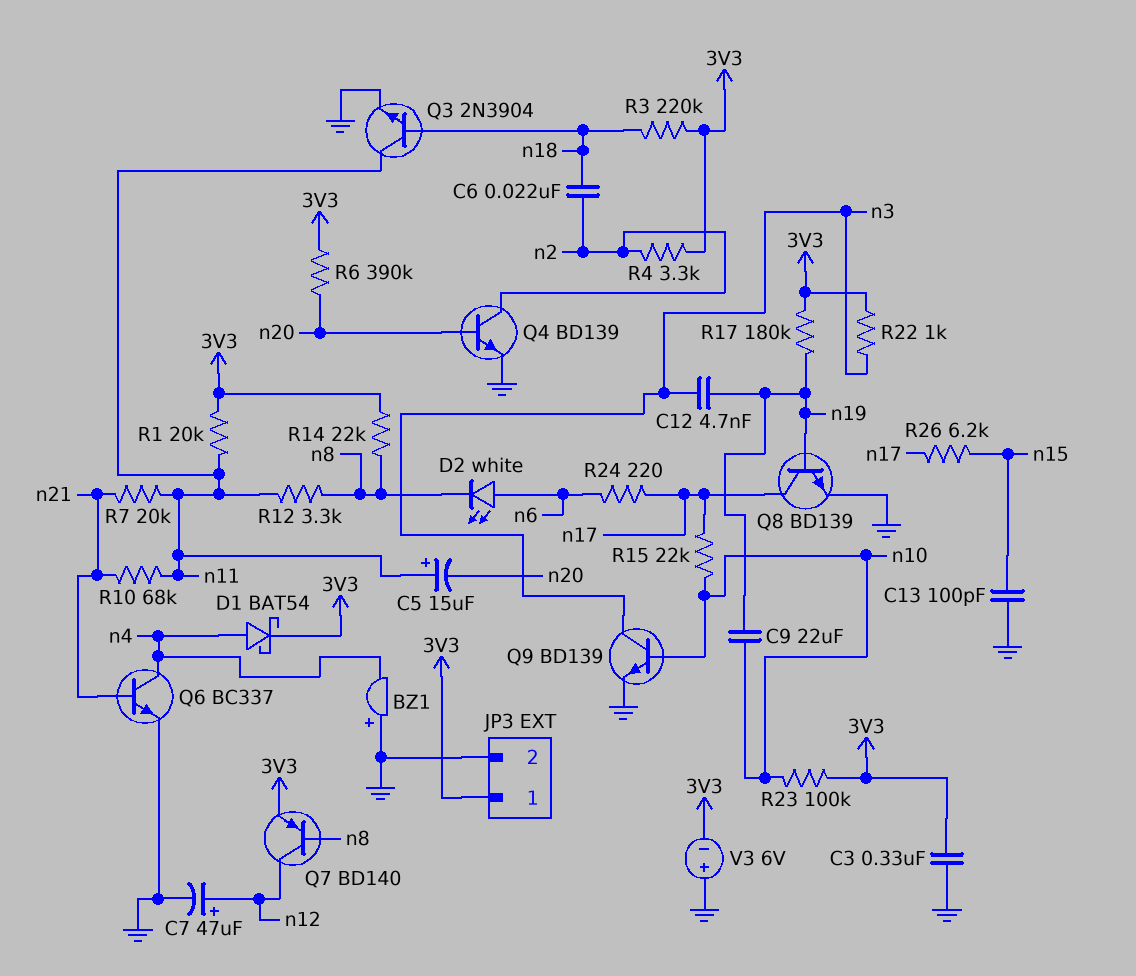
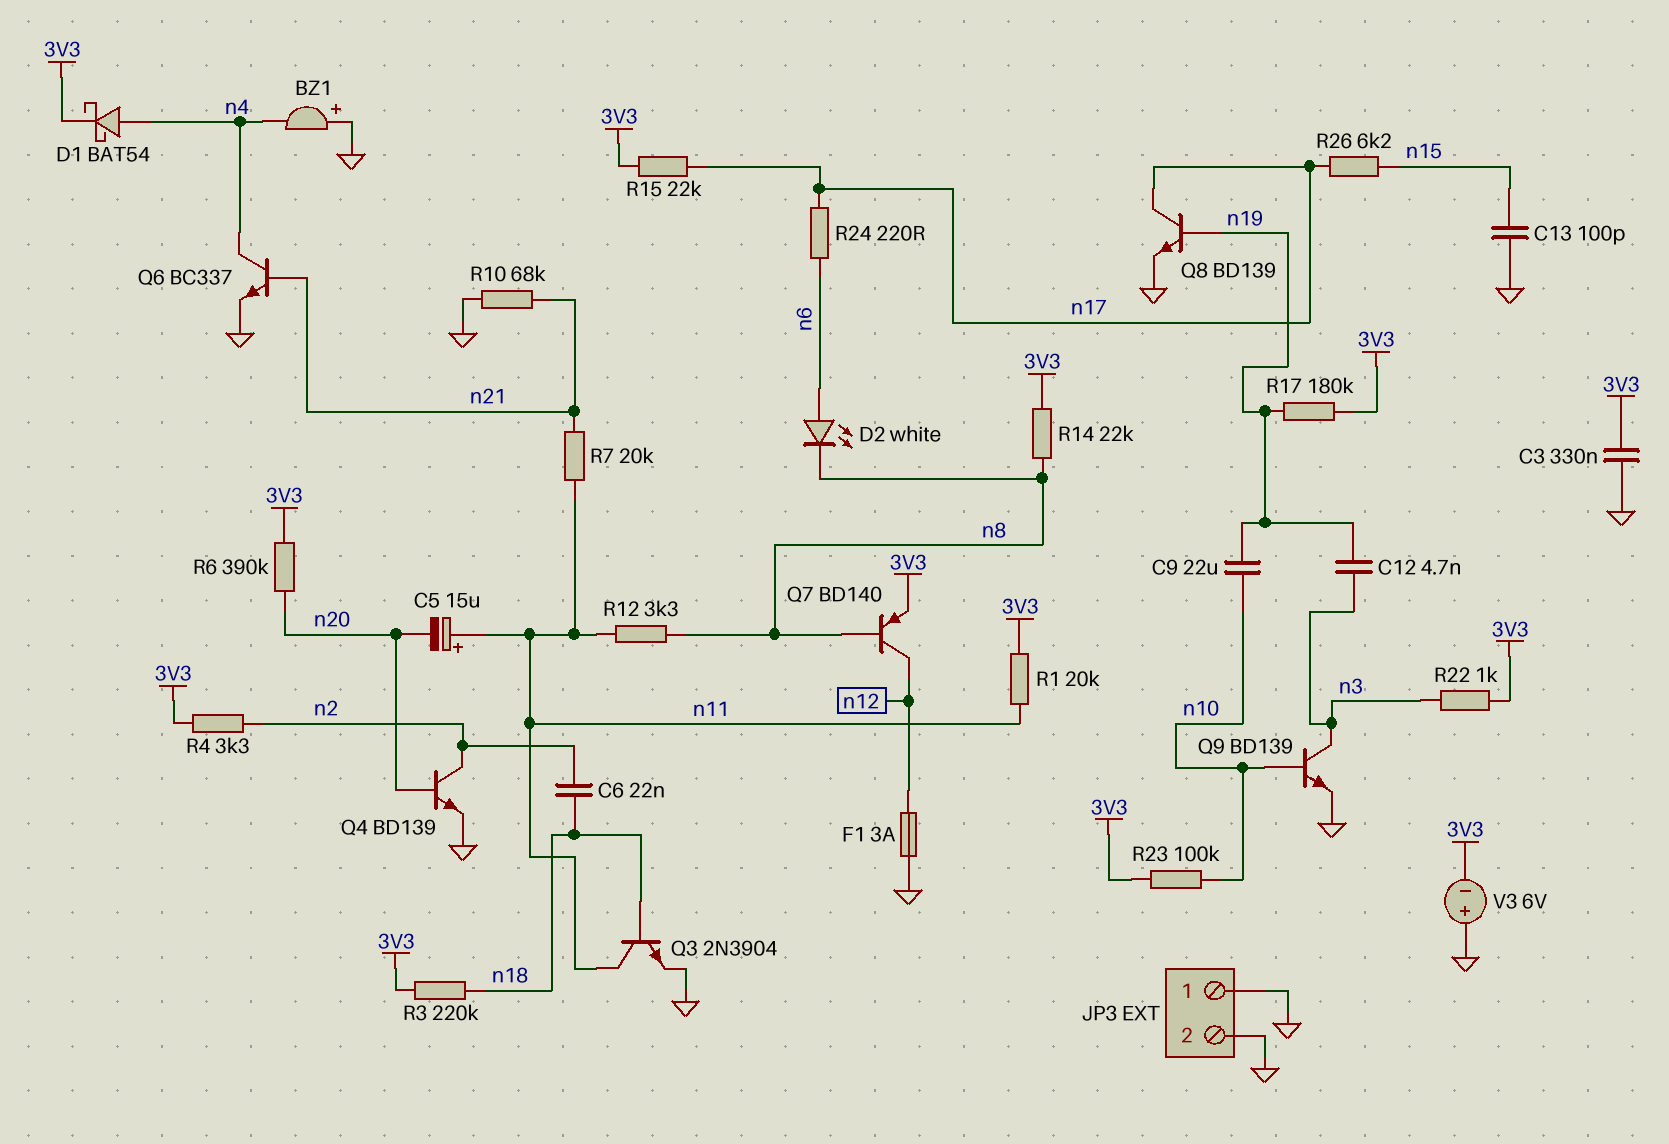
C7: 47uF (plus n12, minus GND) -> none
F1: none -> 3A (GND, n12)
JP3 pin 1: 3V3 -> GND
R10: 68k (n11, n21) -> 68k (GND, n21)
R15: 22k (n10, n17) -> 22k (3V3, n17)

